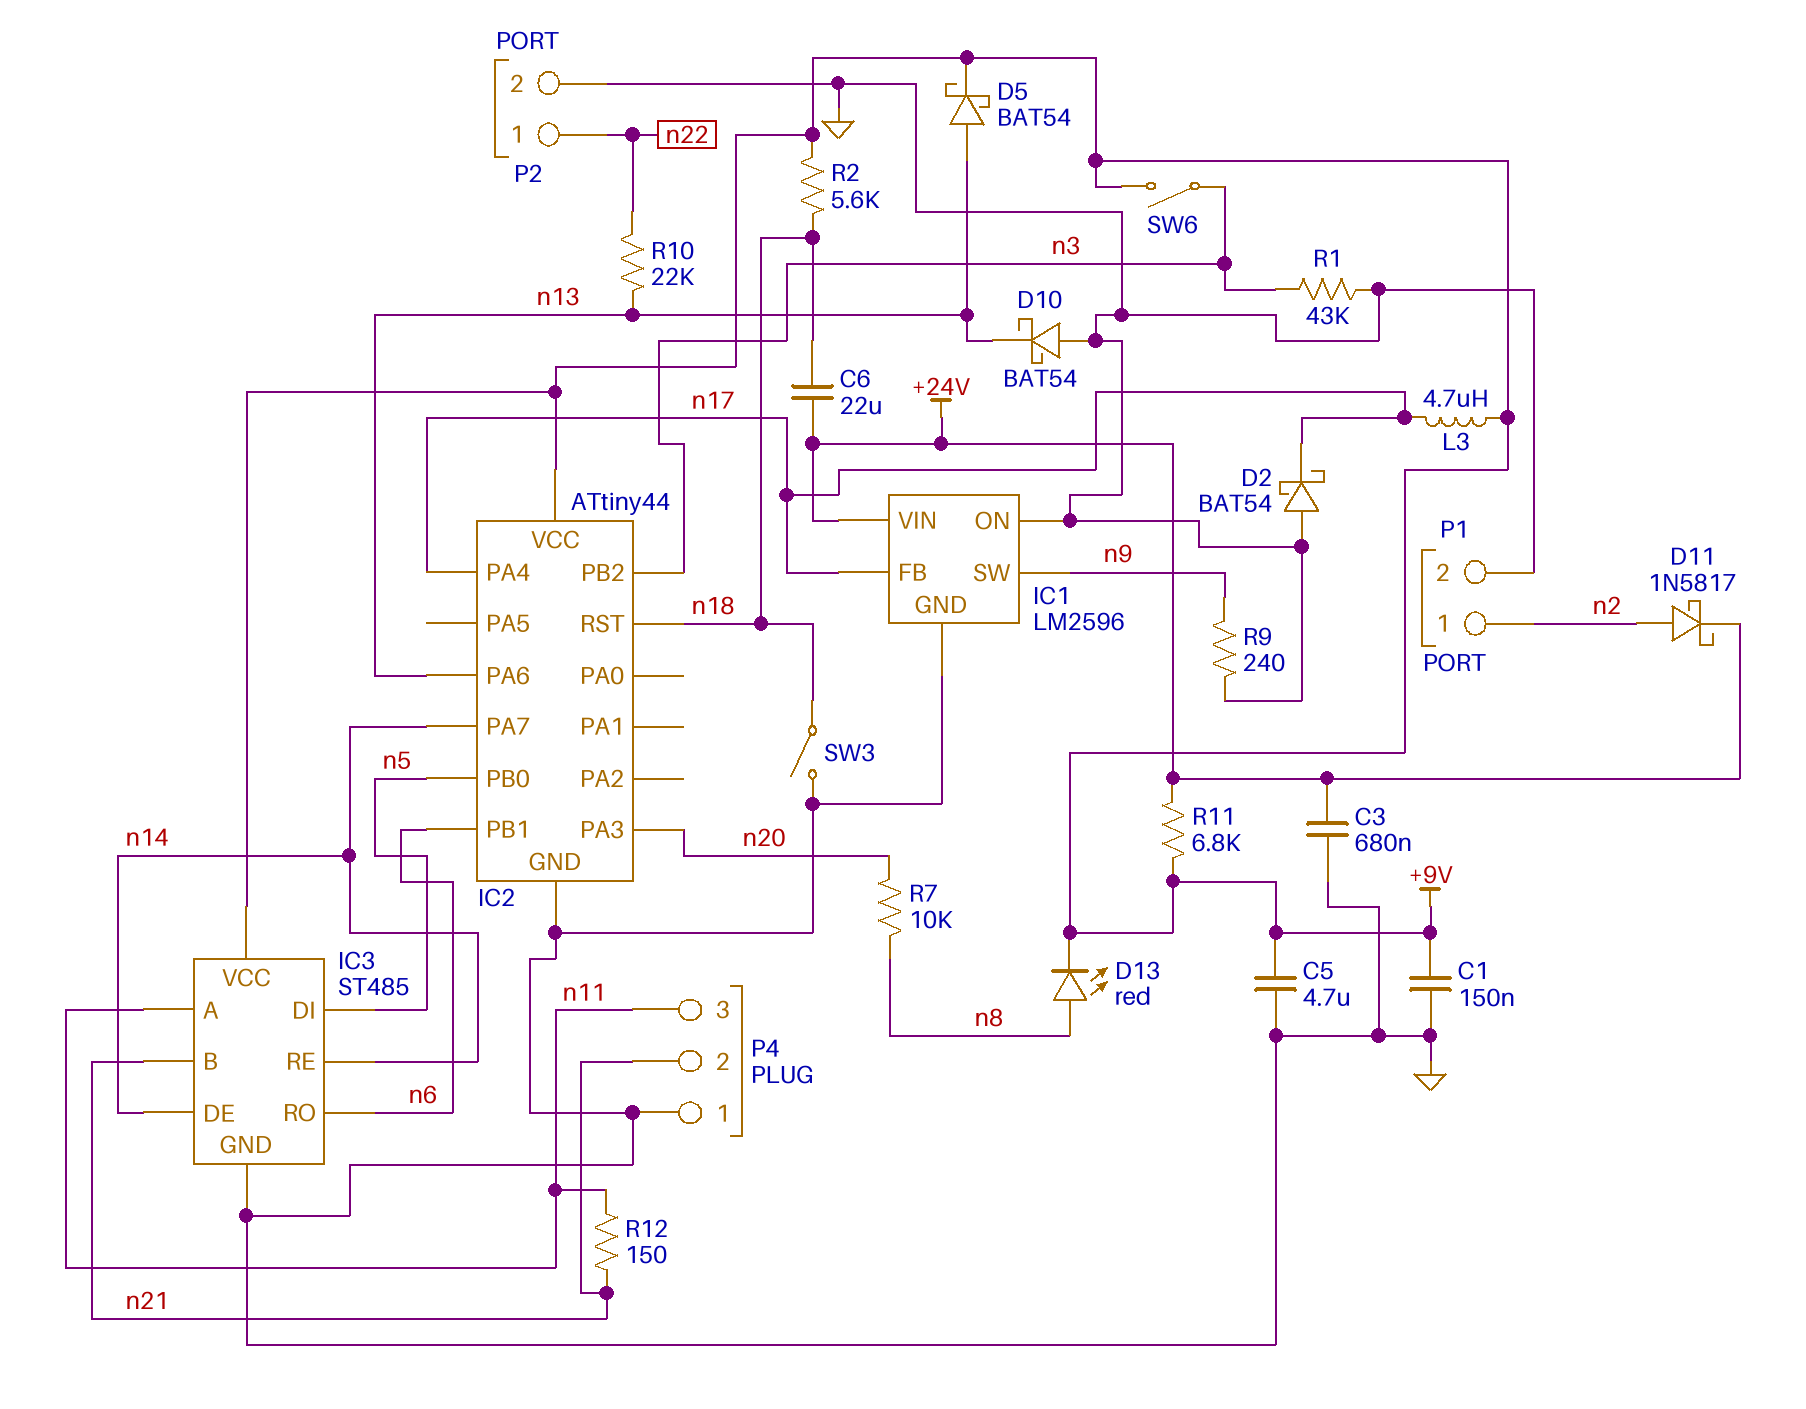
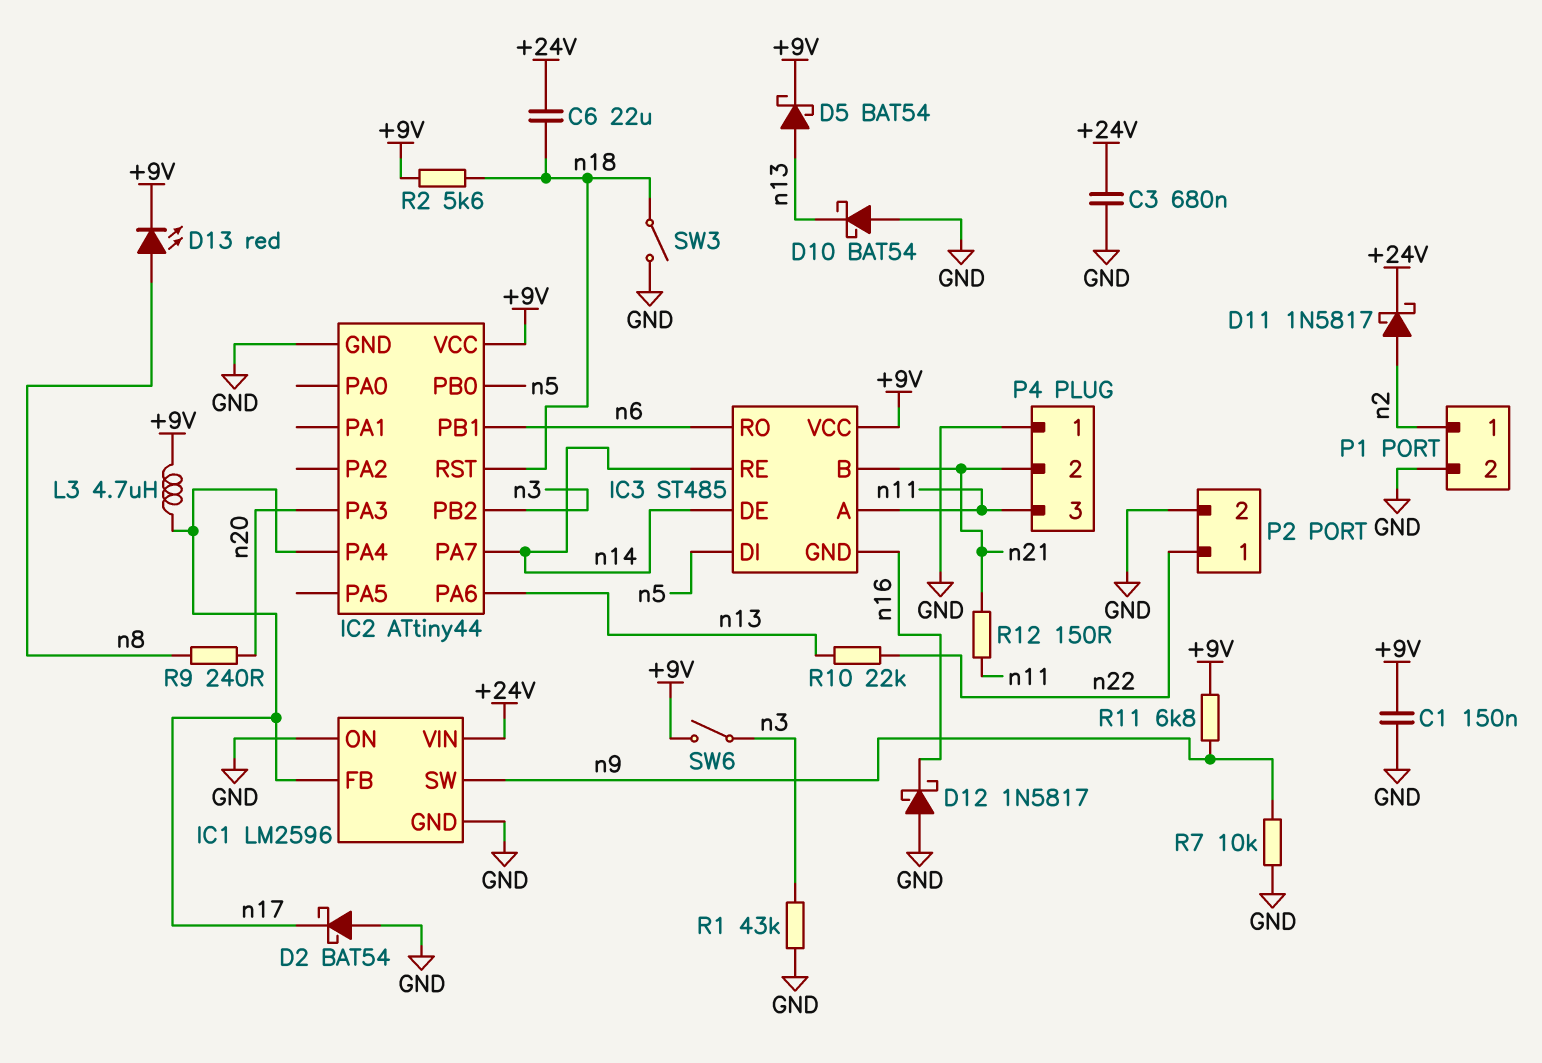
C5: 4.7uF (+9V, GND) -> none
D12: none -> schottky 1N5817 (A GND, K n16)
IC3 pin GND: GND -> n16
R7: 10k (n8, n20) -> 10k (GND, n9)
R9: 240 (GND, n9) -> 240 (n8, n20)
R11: 6.8k (+9V, +24V) -> 6.8k (+9V, n9)

